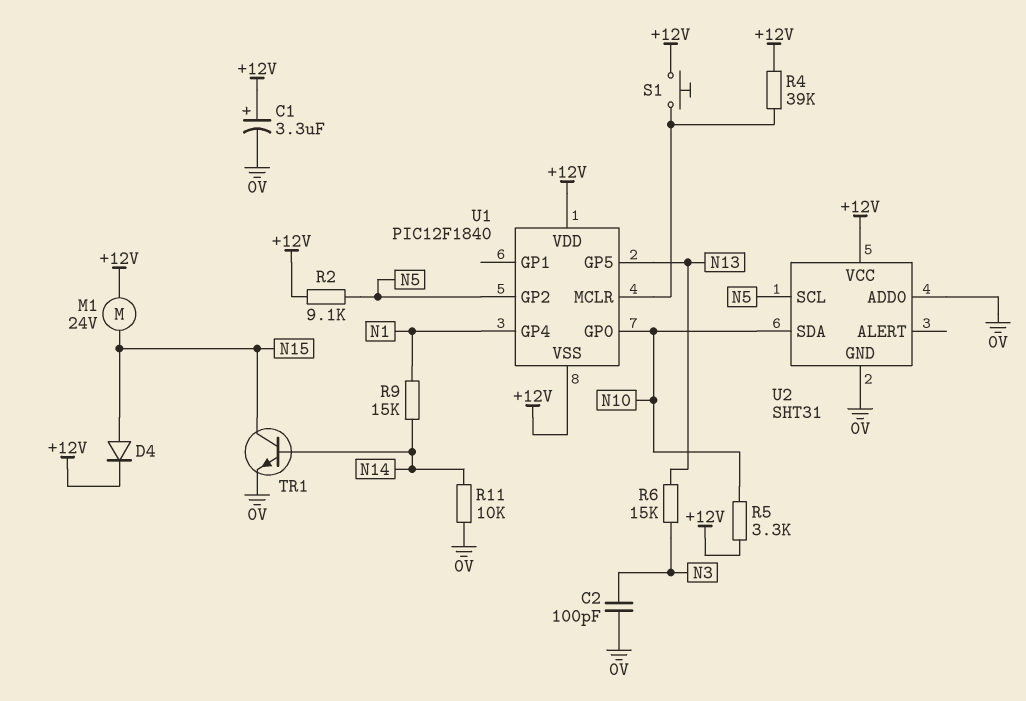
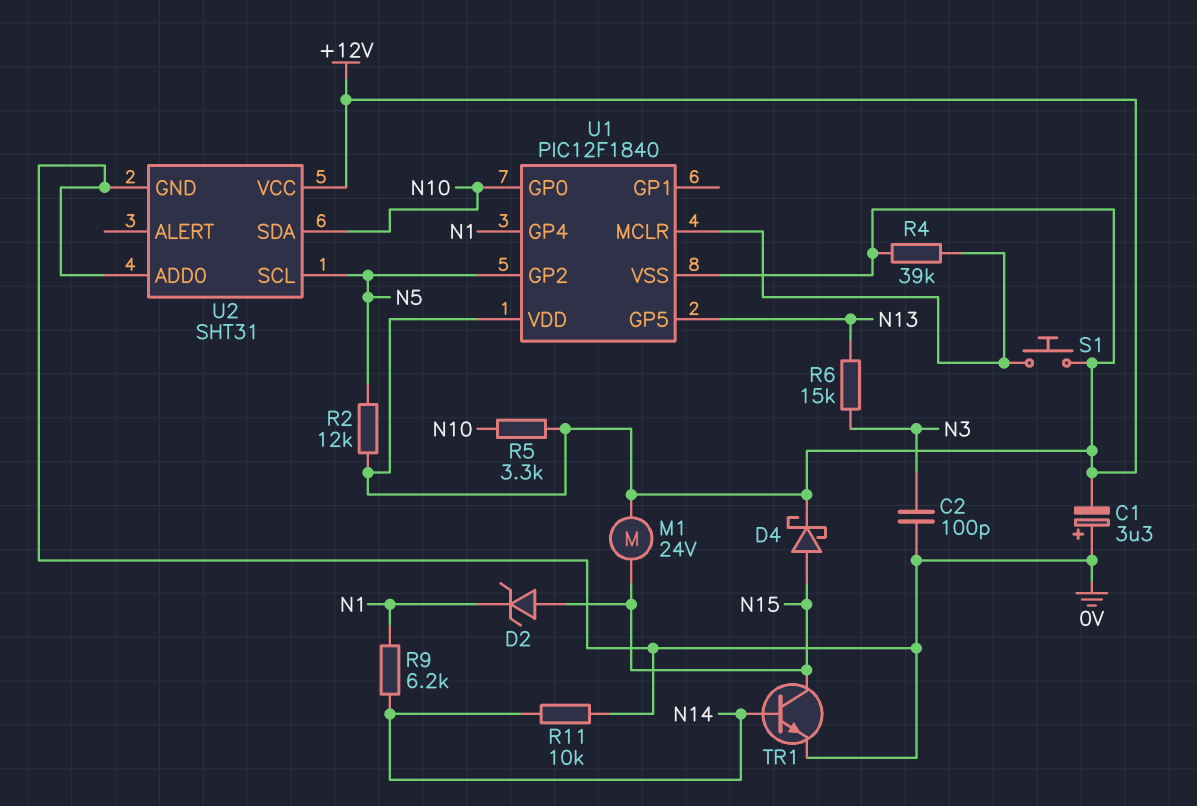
C1: 3.3uF (plus +12V, minus 0V) -> 3.3uF (plus 0V, minus +12V)
D2: none -> zener (A N15, K N1)
D4: diode (A N15, K +12V) -> schottky (A N15, K +12V)
R2: 9.1k (+12V, N5) -> 12k (+12V, N5)
R9: 15k (N1, N14) -> 6.2k (N1, N14)

